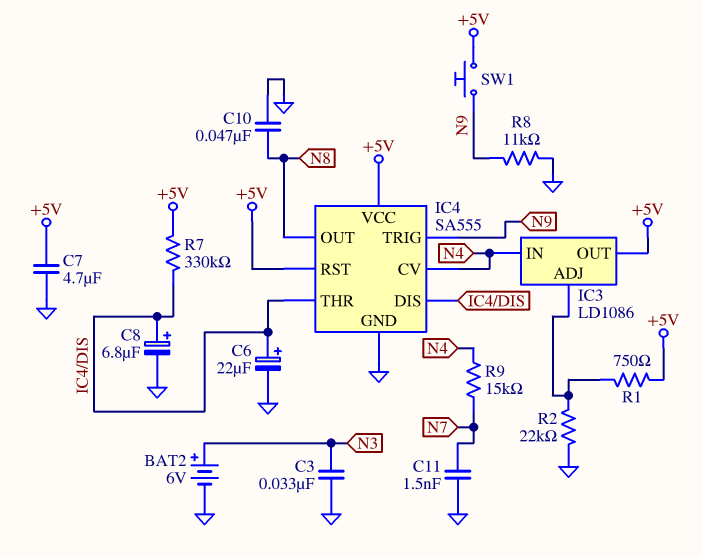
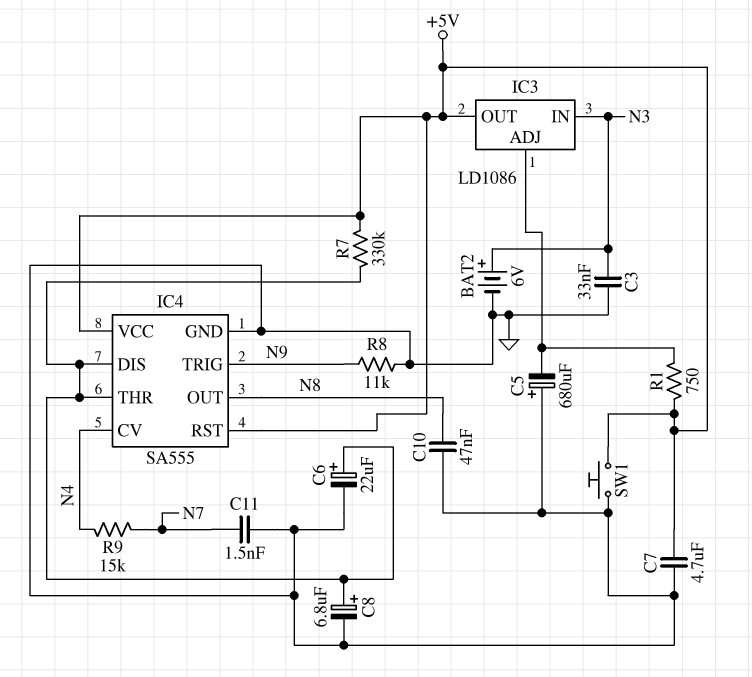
C5: none -> 680uF (plus GND, minus IC3/ADJ)
IC3 pin IN: N4 -> N3
R2: 22k (GND, IC3/ADJ) -> none
SW1: button (+5V, N9) -> button (+5V, GND)

